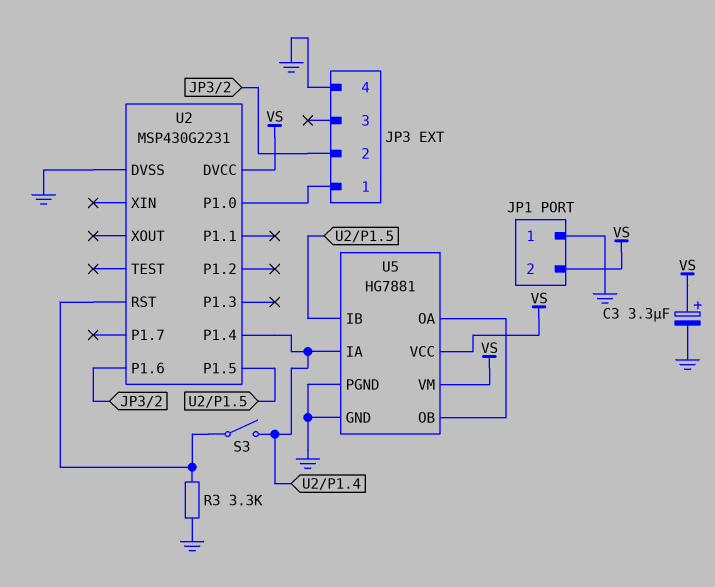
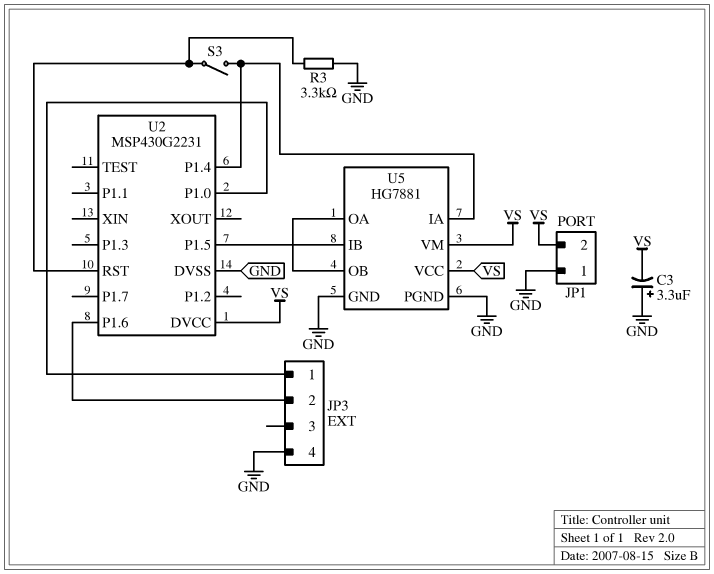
C3: 3.3uF (plus VS, minus GND) -> 3.3uF (plus GND, minus VS)

